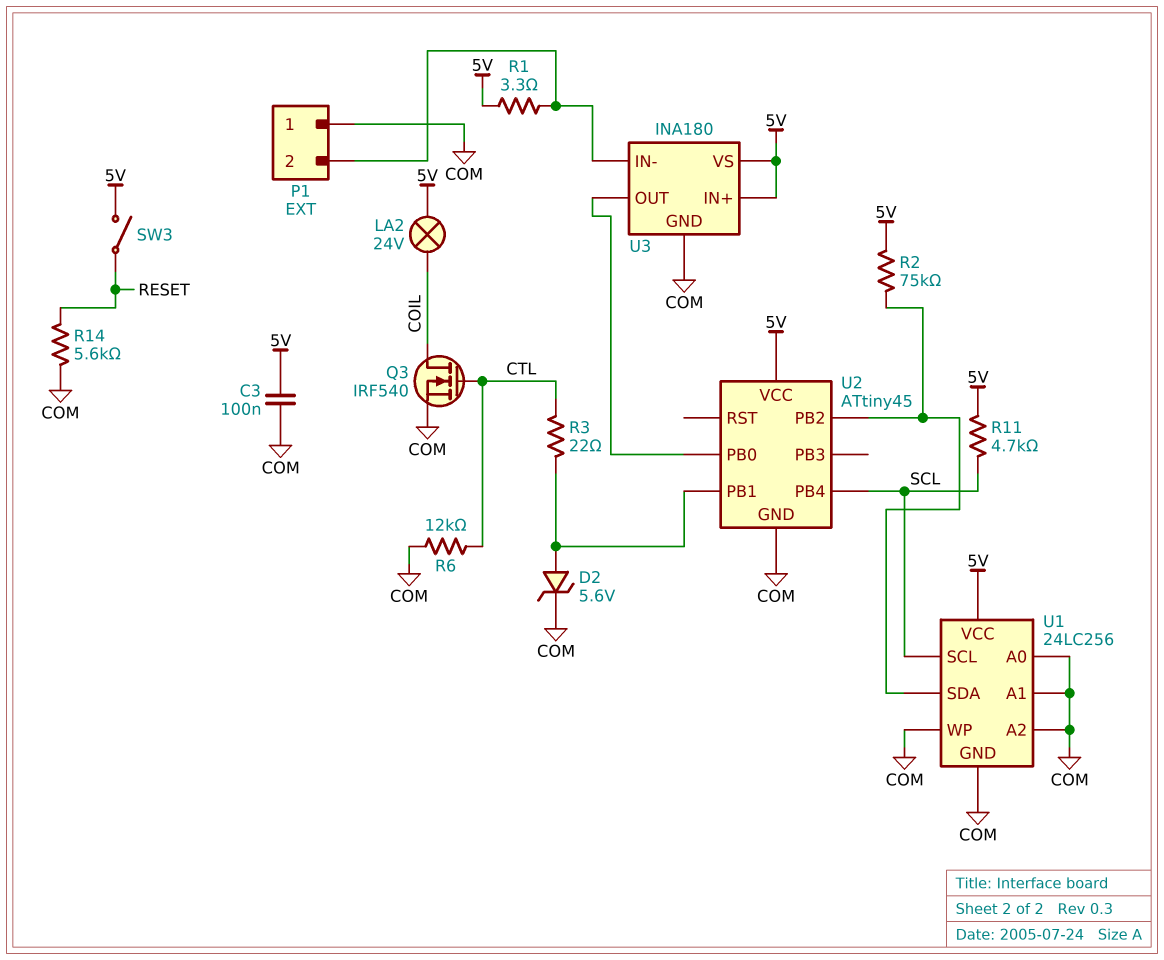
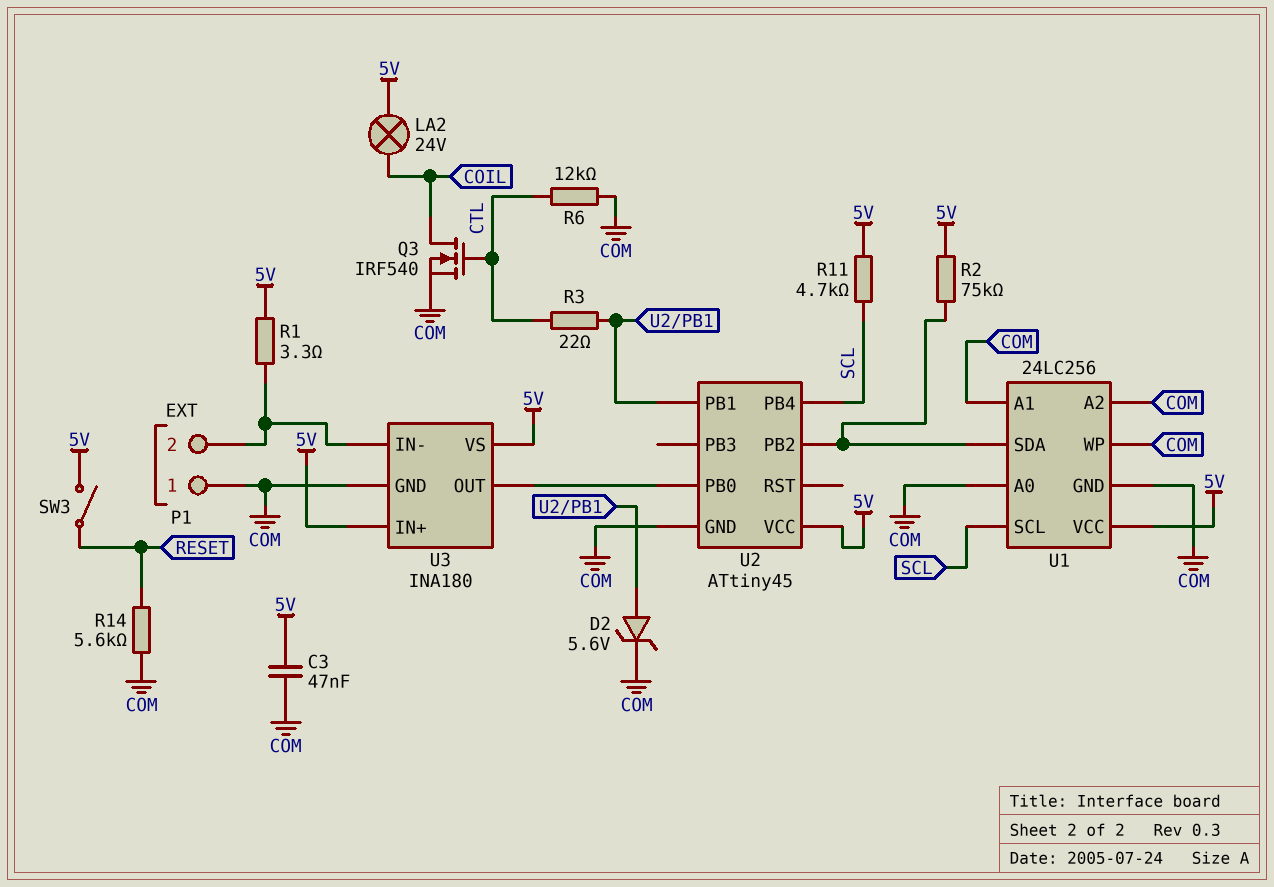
C3: 100nF (5V, COM) -> 47nF (5V, COM)

